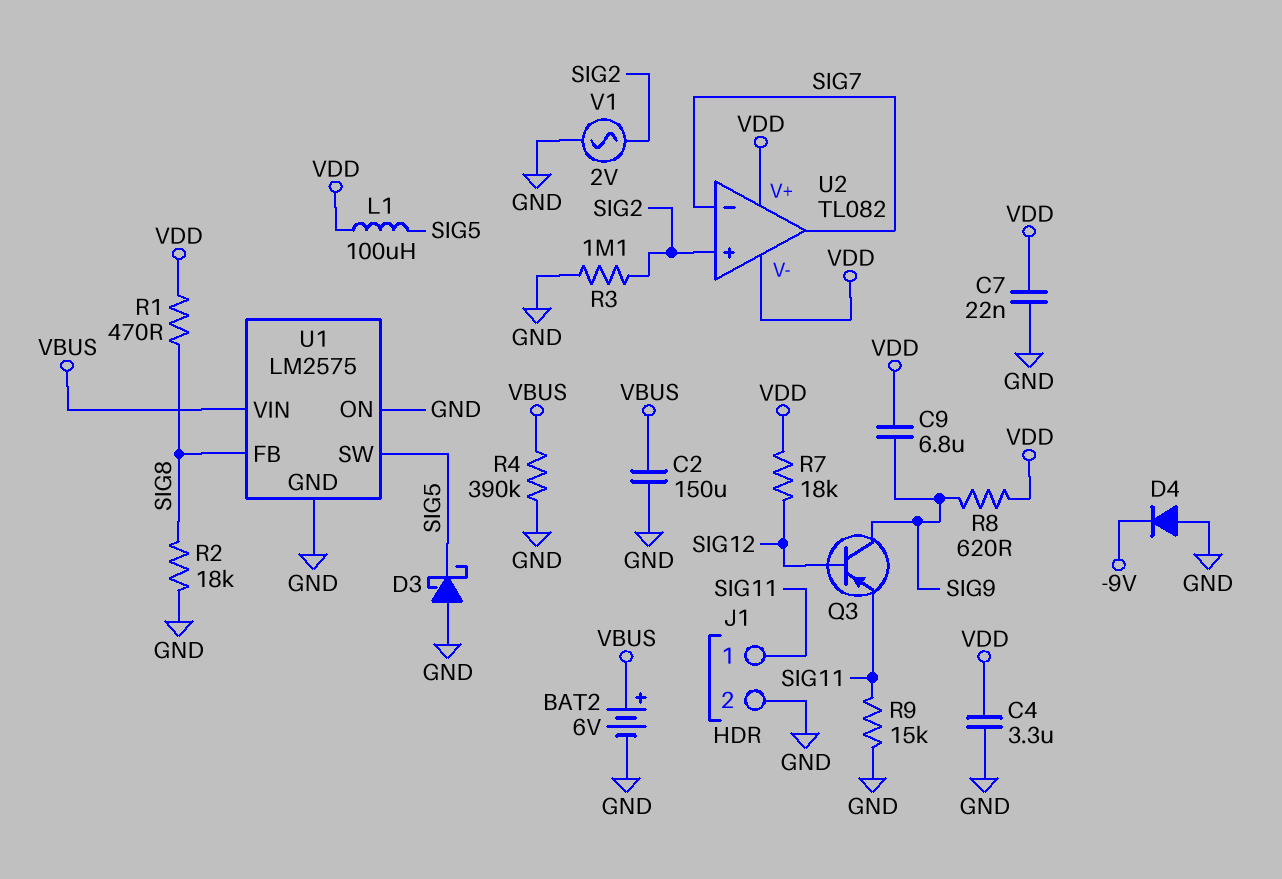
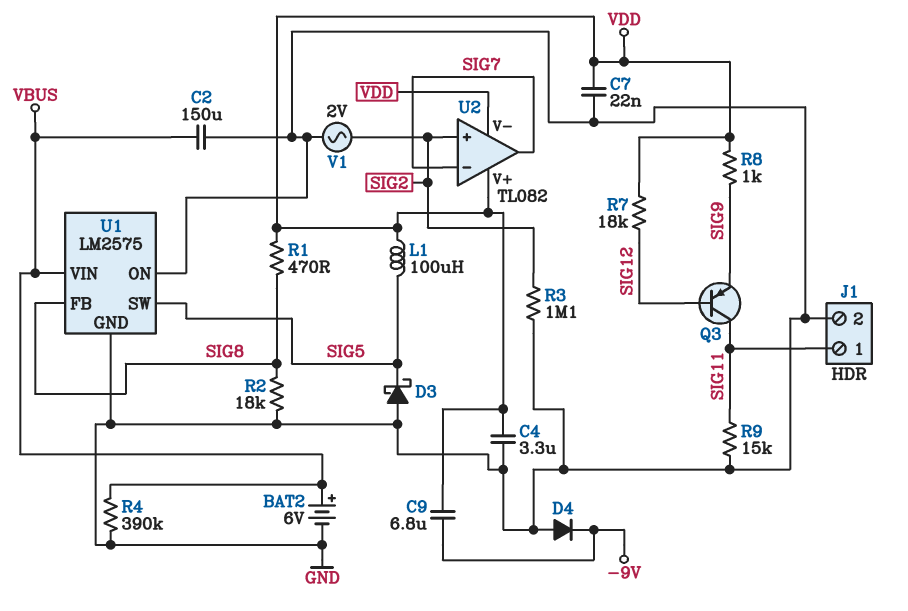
C9: 6.8uF (SIG9, VDD) -> 6.8uF (-9V, VDD)
Q3: PNP (B SIG12, C SIG9, E SIG11) -> PNP (B SIG12, C SIG11, E SIG9)
R8: 620 (SIG9, VDD) -> 1k (SIG9, VDD)

